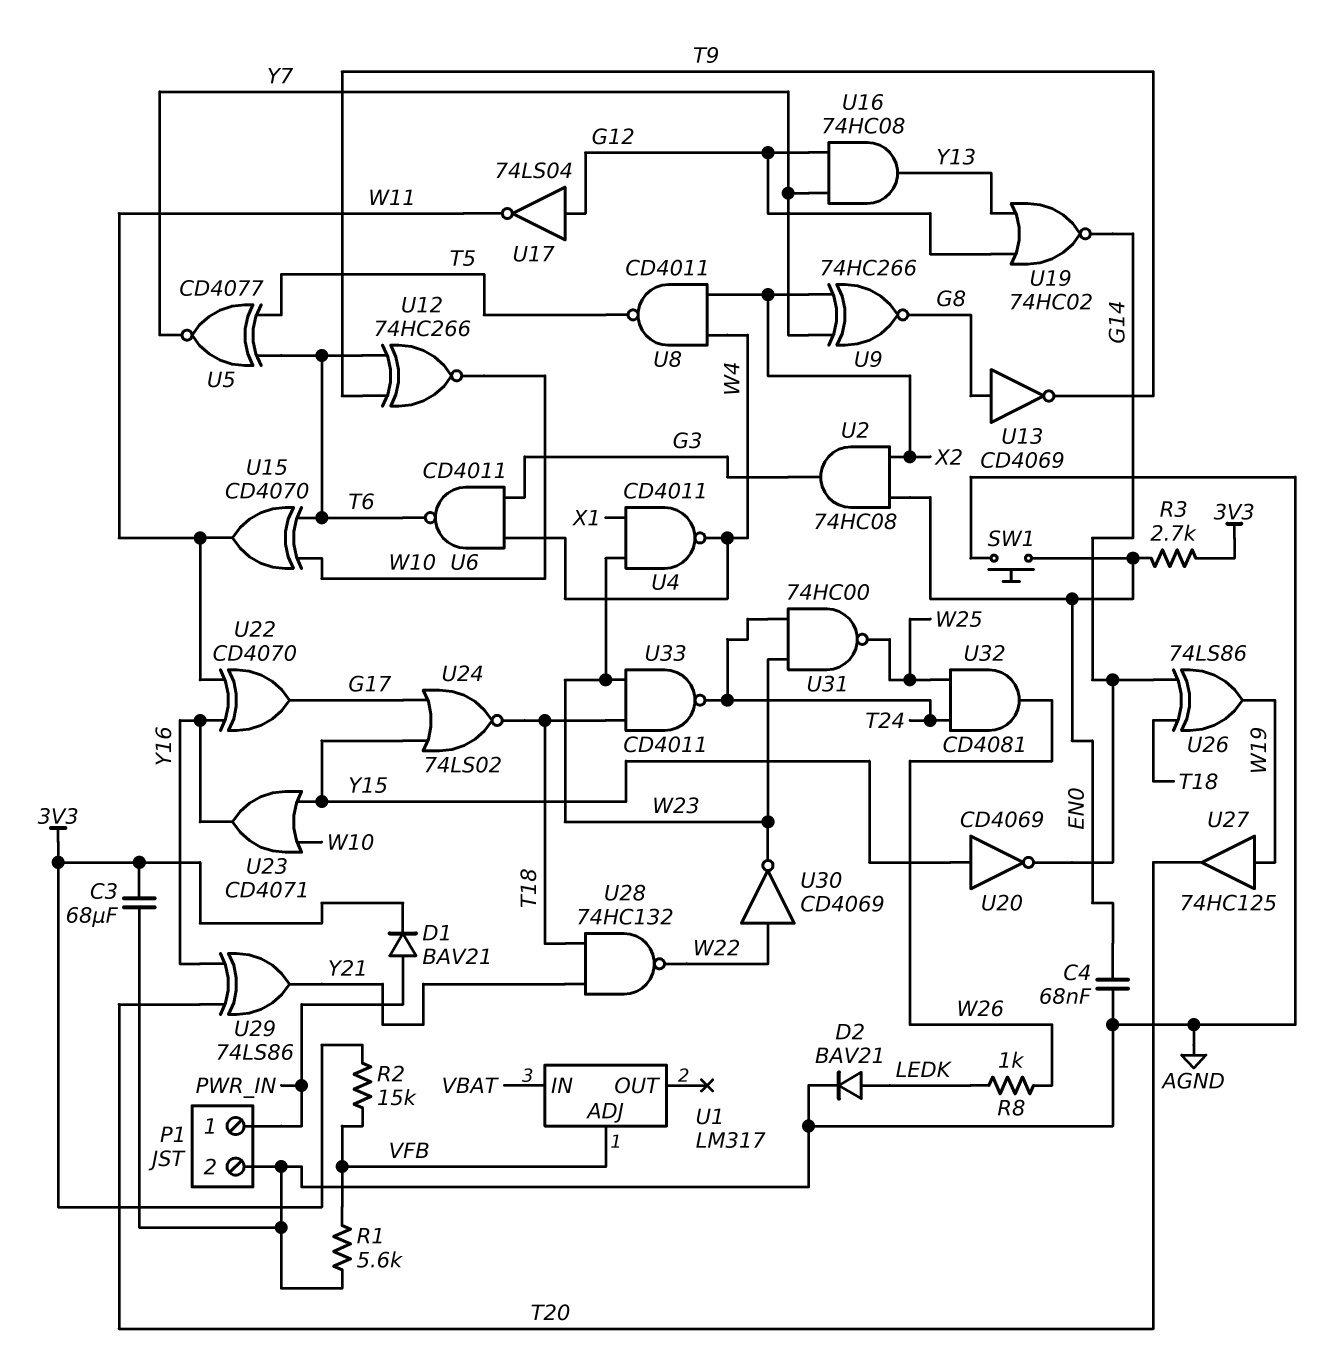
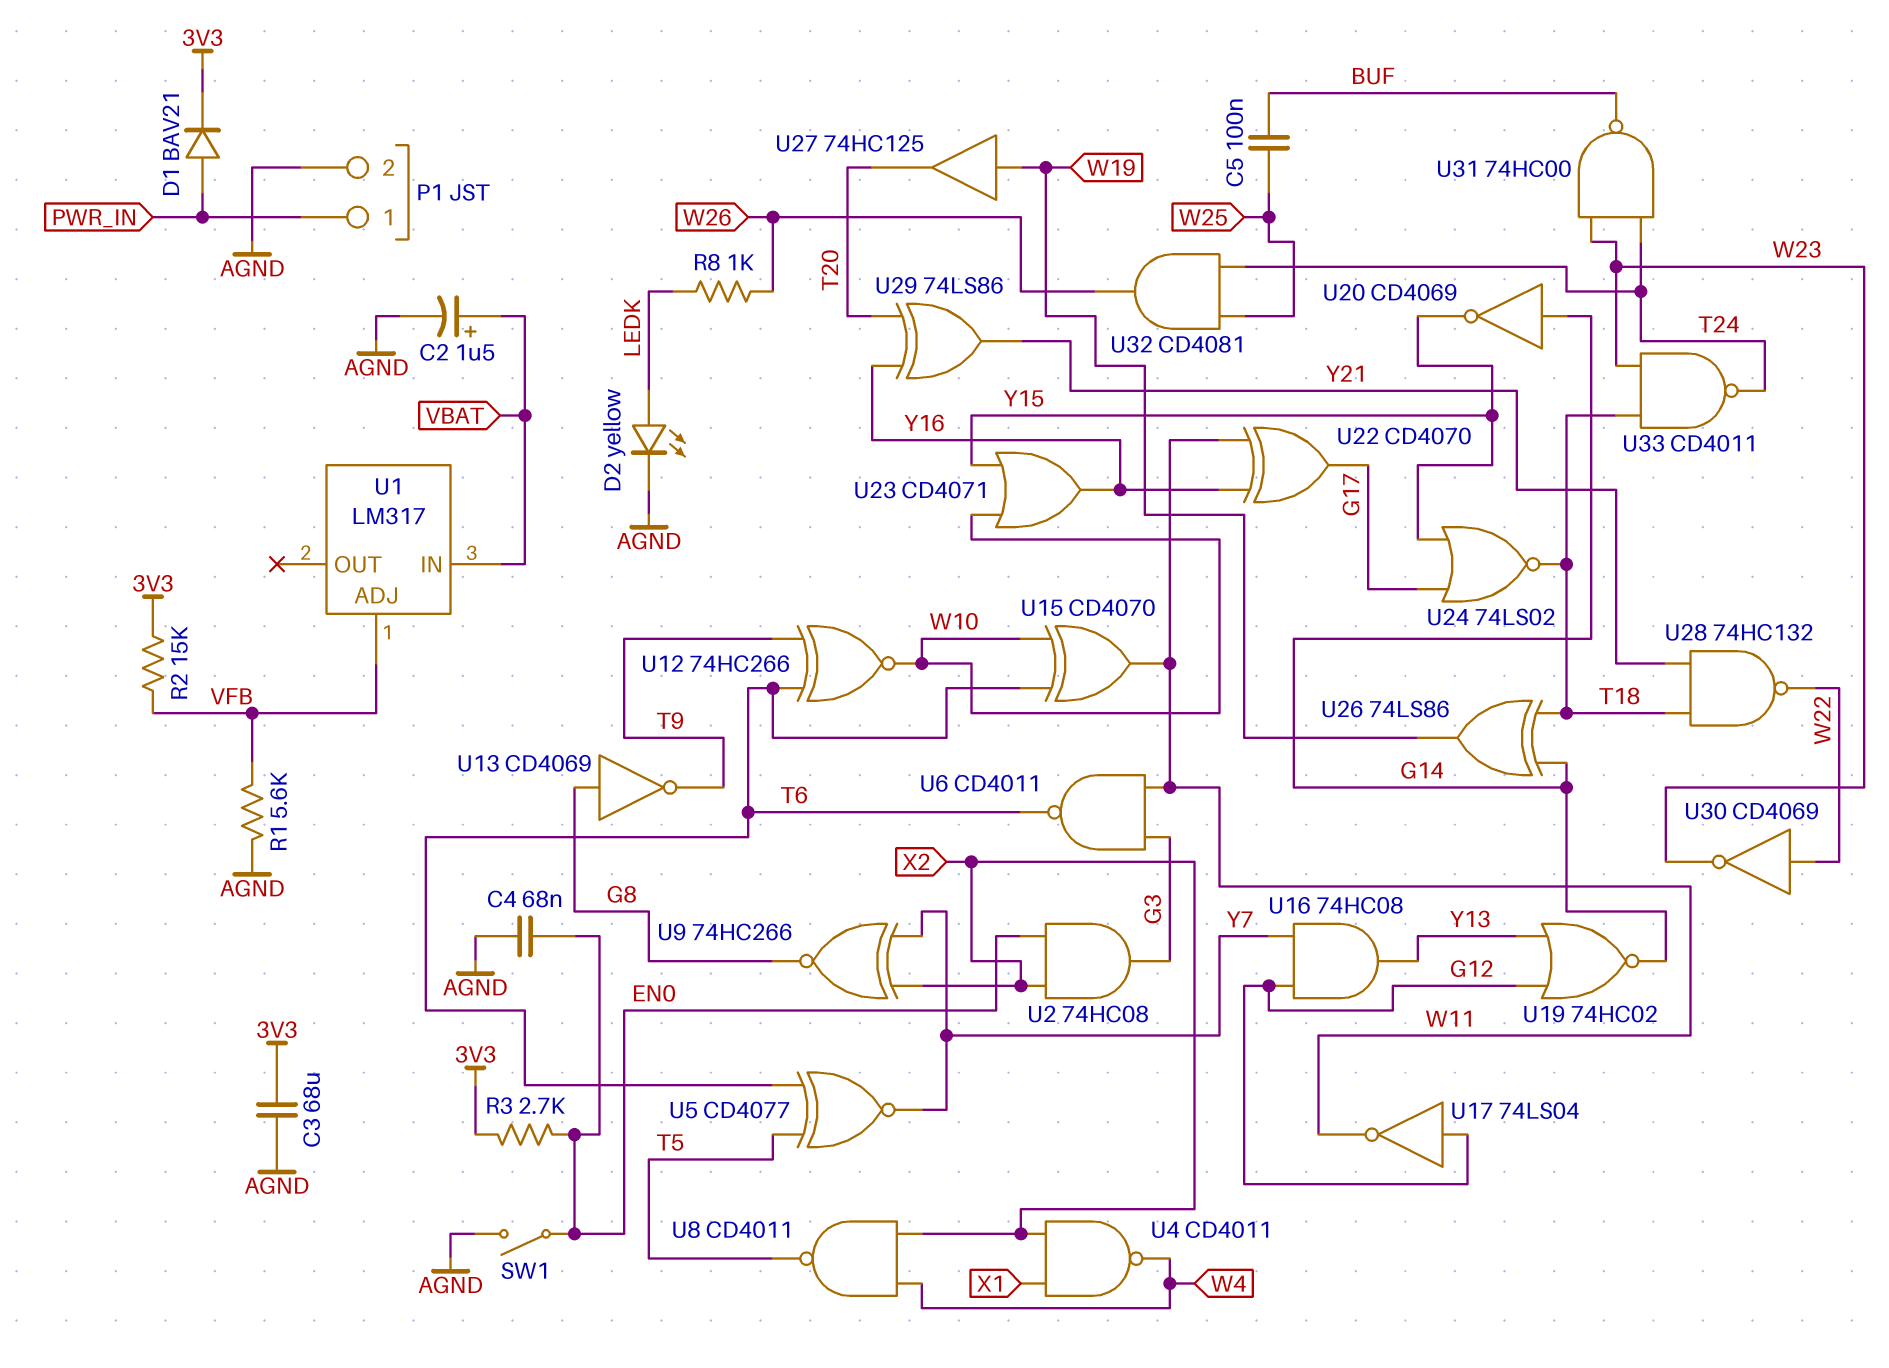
C2: none -> 1.5uF (plus VBAT, minus AGND)
C5: none -> 100nF (BUF, W25)
D2: diode BAV21 (A LEDK, K AGND) -> LED yellow (A LEDK, K AGND)
SW1: button (AGND, EN0) -> switch (AGND, EN0)
U4: NAND CD4011 (in W23, in X1, out W4) -> NAND CD4011 (in X1, in X2, out W4)
U6: NAND CD4011 (in G3, in W4, out T6) -> NAND CD4011 (in G3, in W11, out T6)
U20: NOT CD4069 (in Y15, out G14) -> NOT CD4069 (in G14, out Y15)
U31: NAND 74HC00 (in T24, in W23, out W25) -> NAND 74HC00 (in T24, in W23, out BUF)

